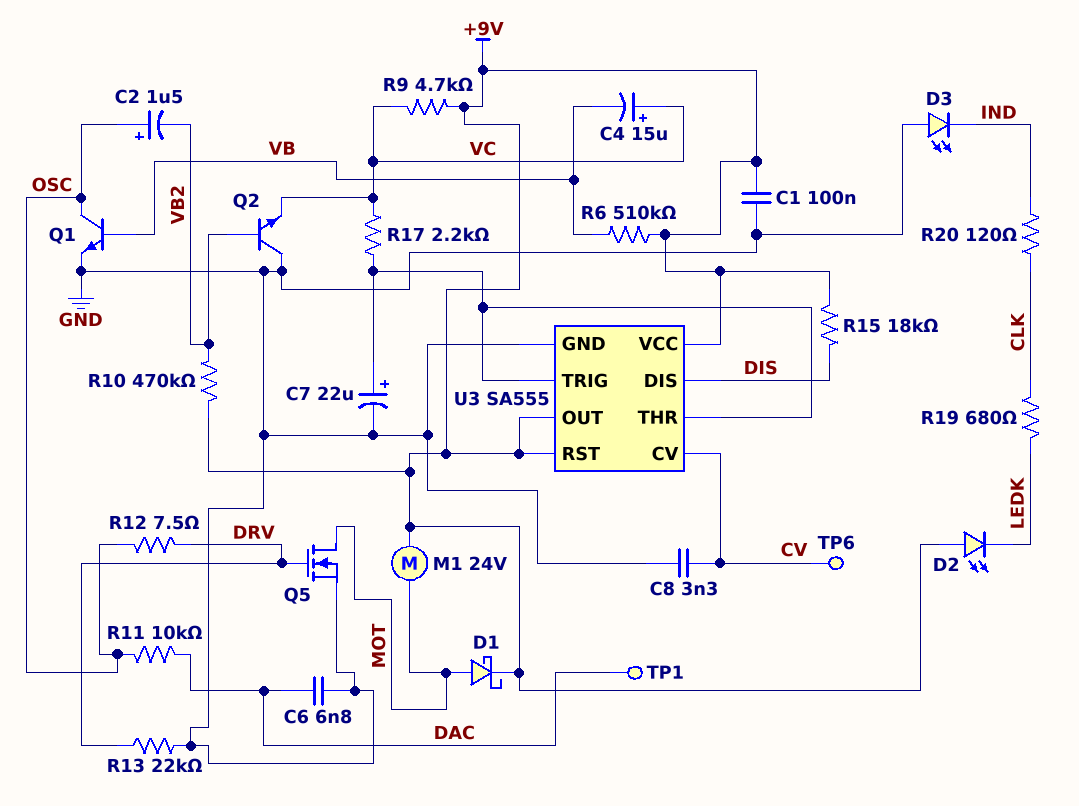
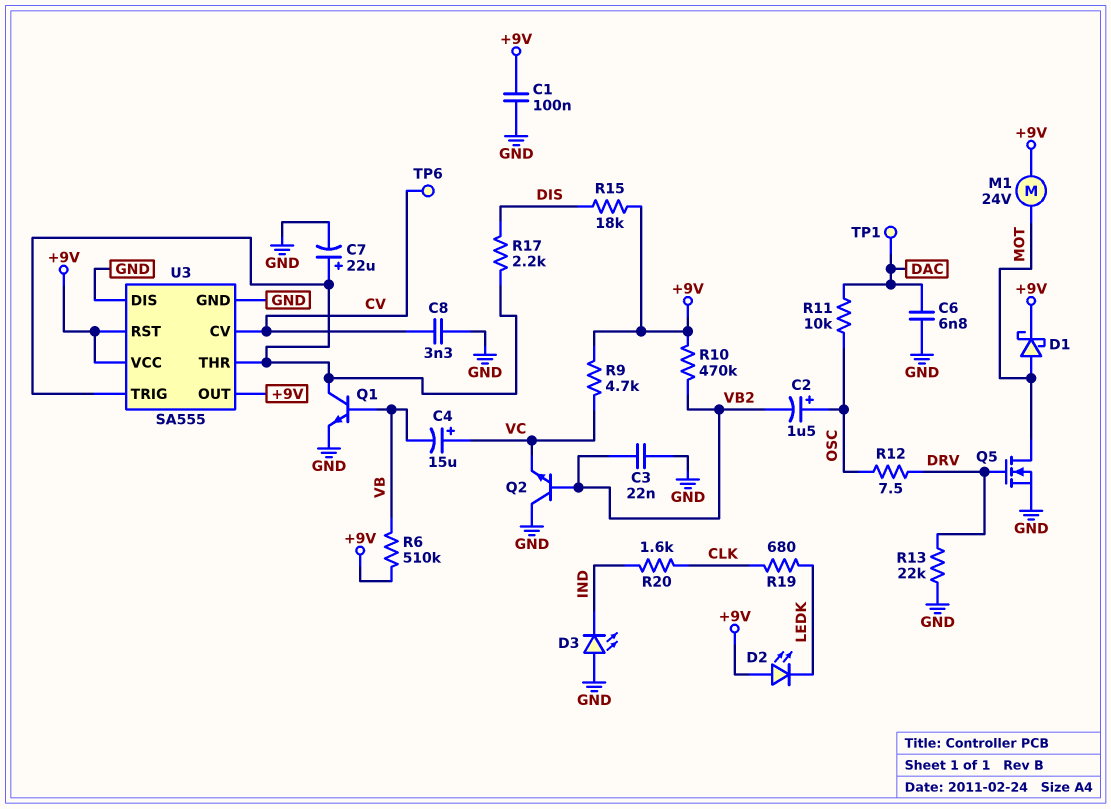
C3: none -> 22nF (GND, VB2)
Q1: NPN (B VB, C OSC, E GND) -> NPN (B VB, C U3/THR, E GND)
R17: 2.2k (U3/THR, VC) -> 2.2k (DIS, U3/THR)
R20: 120 (CLK, IND) -> 1.6k (CLK, IND)
U3 pin DIS: DIS -> GND

